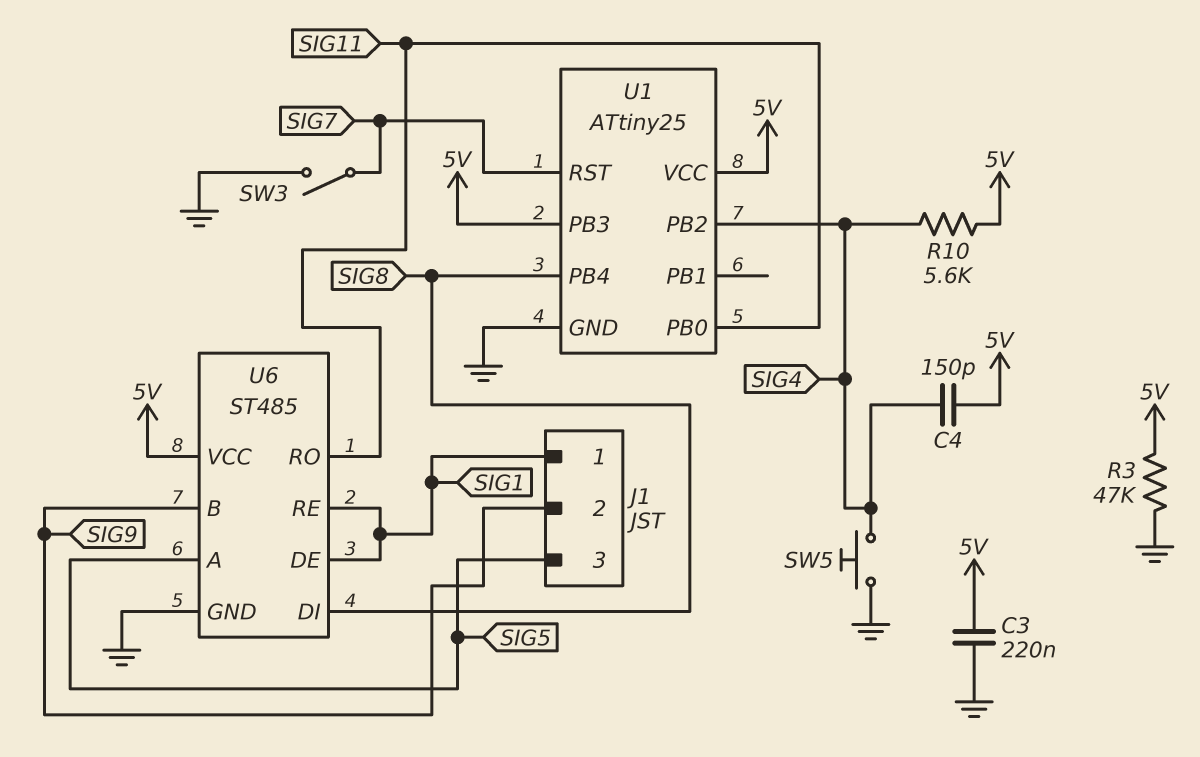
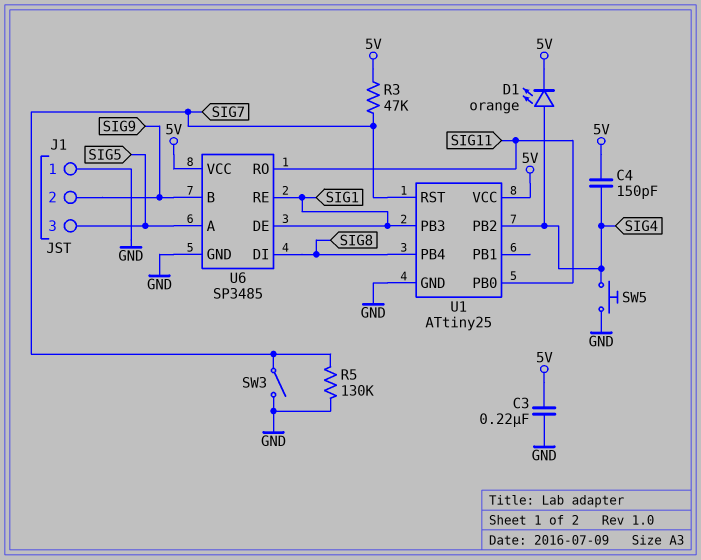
D1: none -> LED orange (A SIG4, K 5V)
J1 pin 1: SIG1 -> GND
R3: 47k (5V, GND) -> 47k (5V, SIG7)
R5: none -> 130k (GND, SIG7)
R10: 5.6k (5V, SIG4) -> none
U1 pin PB3: 5V -> SIG1
U6: ST485 -> SP3485

